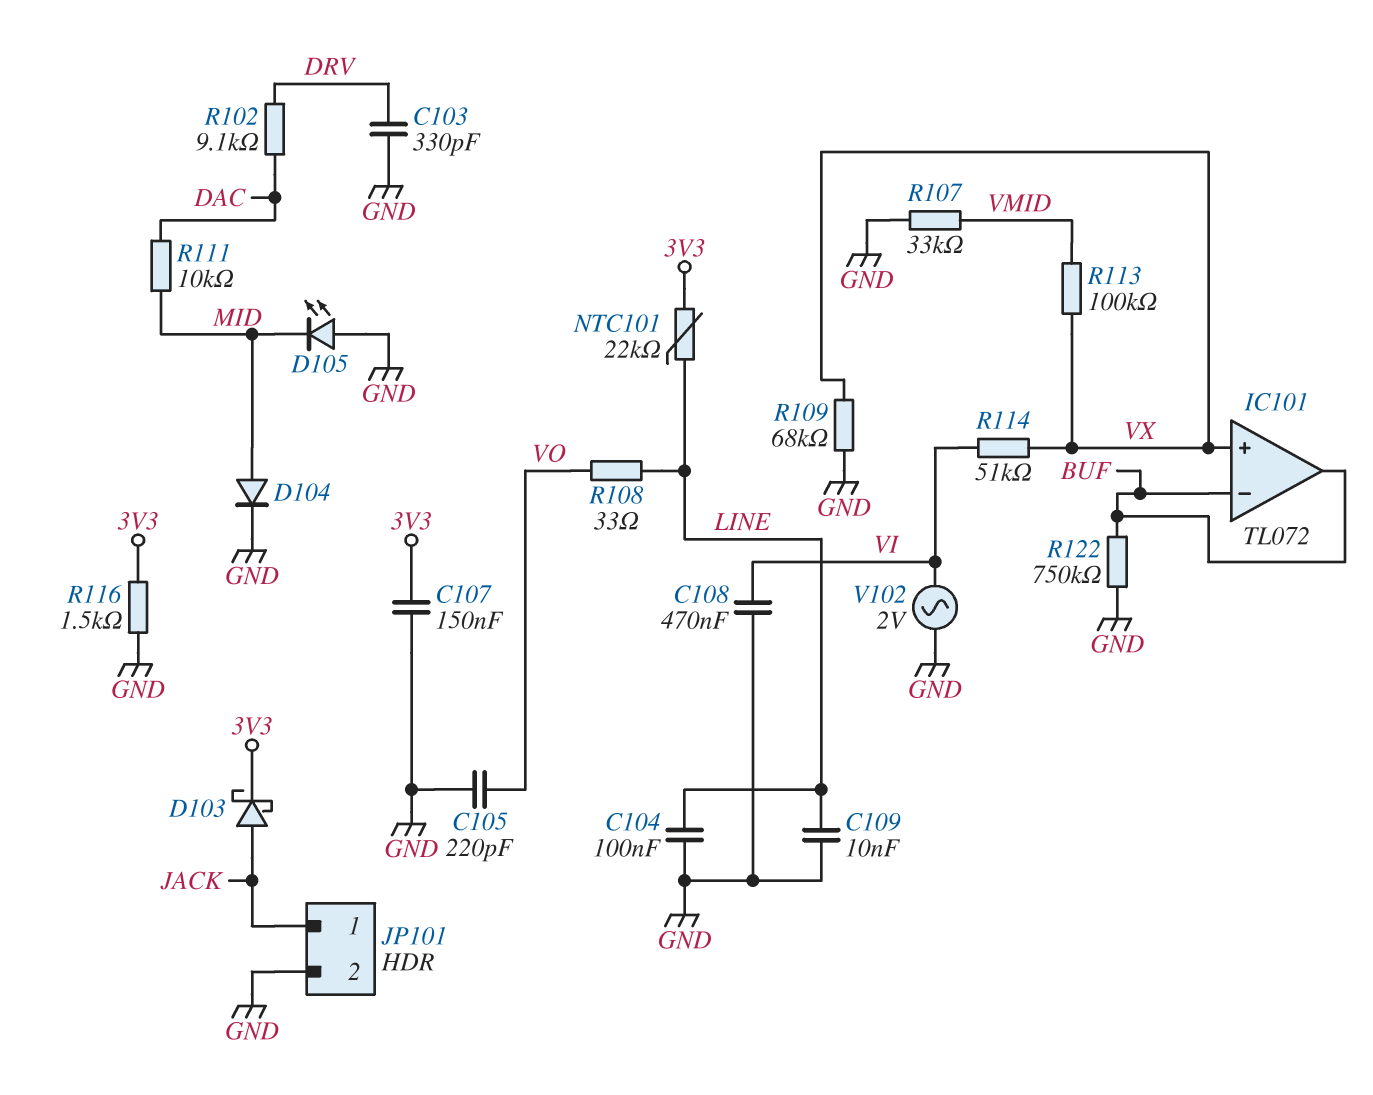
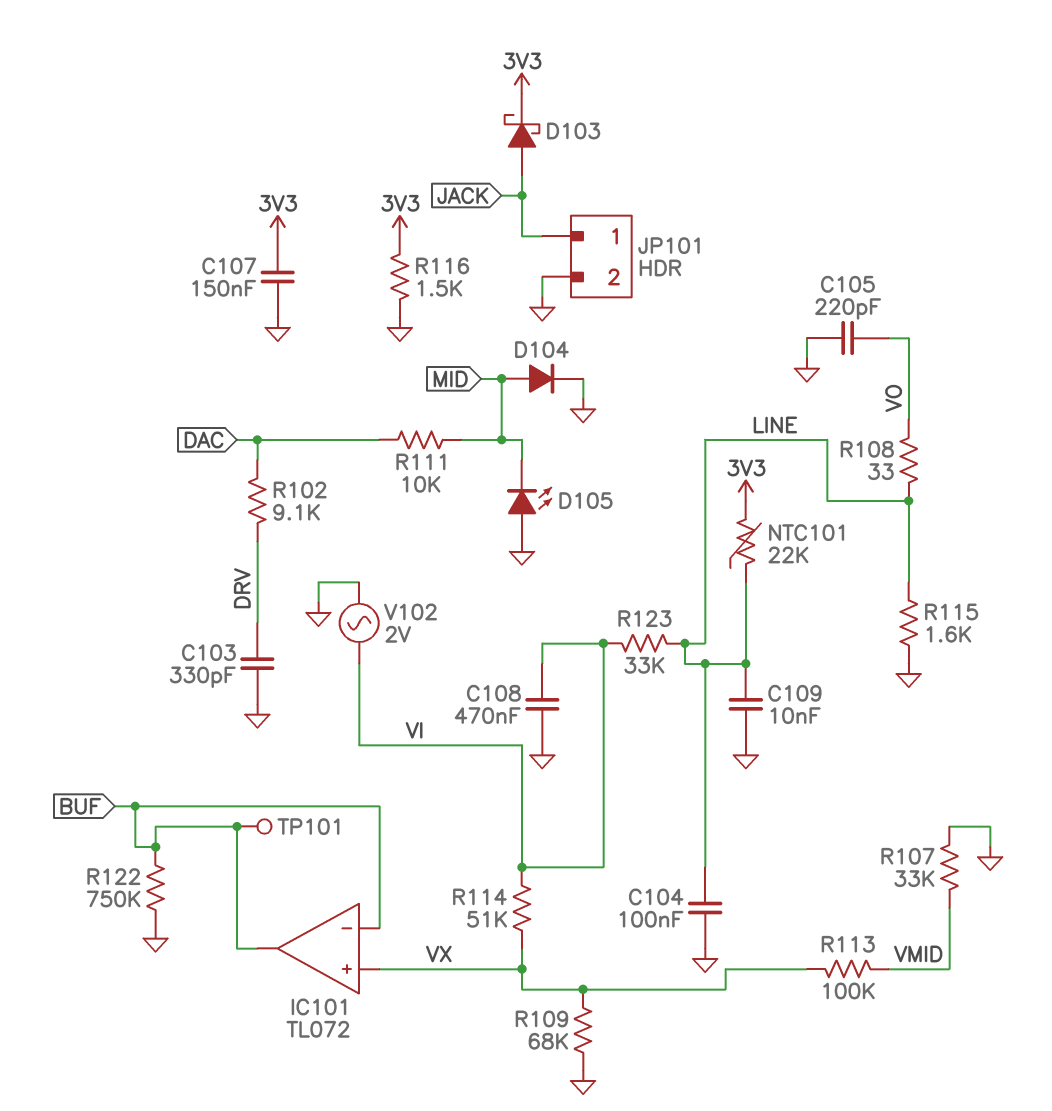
R115: none -> 1.6k (GND, LINE)
R123: none -> 33k (LINE, VI)
TP101: none -> test point (BUF)

